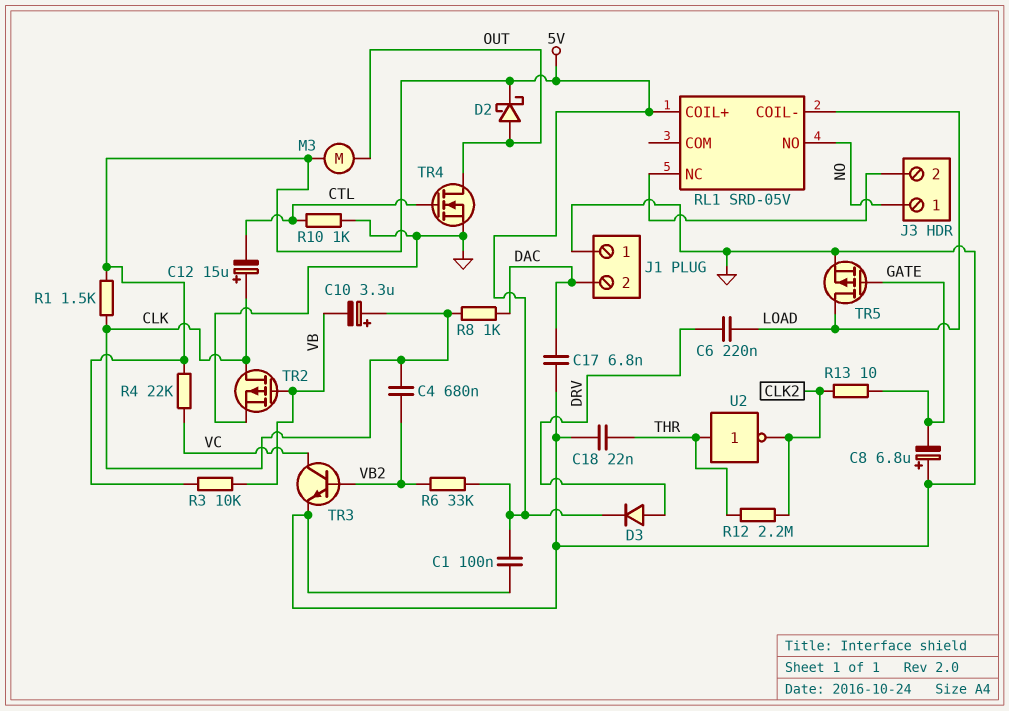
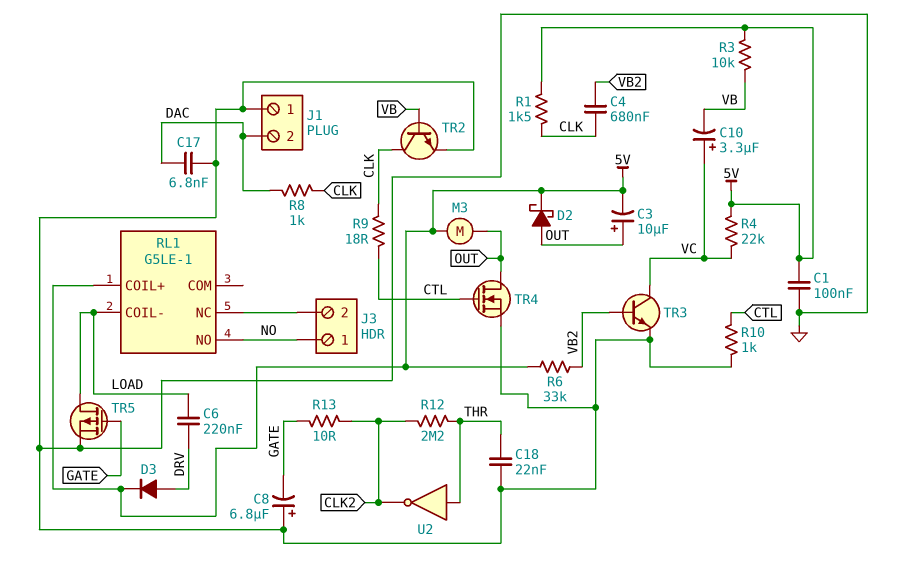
C3: none -> 10uF (plus OUT, minus 5V)
C10: 3.3uF (plus CLK, minus VB) -> 3.3uF (plus VC, minus VB)
C12: 15uF (plus CLK, minus CTL) -> none
R9: none -> 18 (CLK, CTL)
RL1: SRD-05V -> G5LE-1
TR2: PMOS (G VB, D CLK, S GND) -> NPN (B VB, C CLK, E GND)

